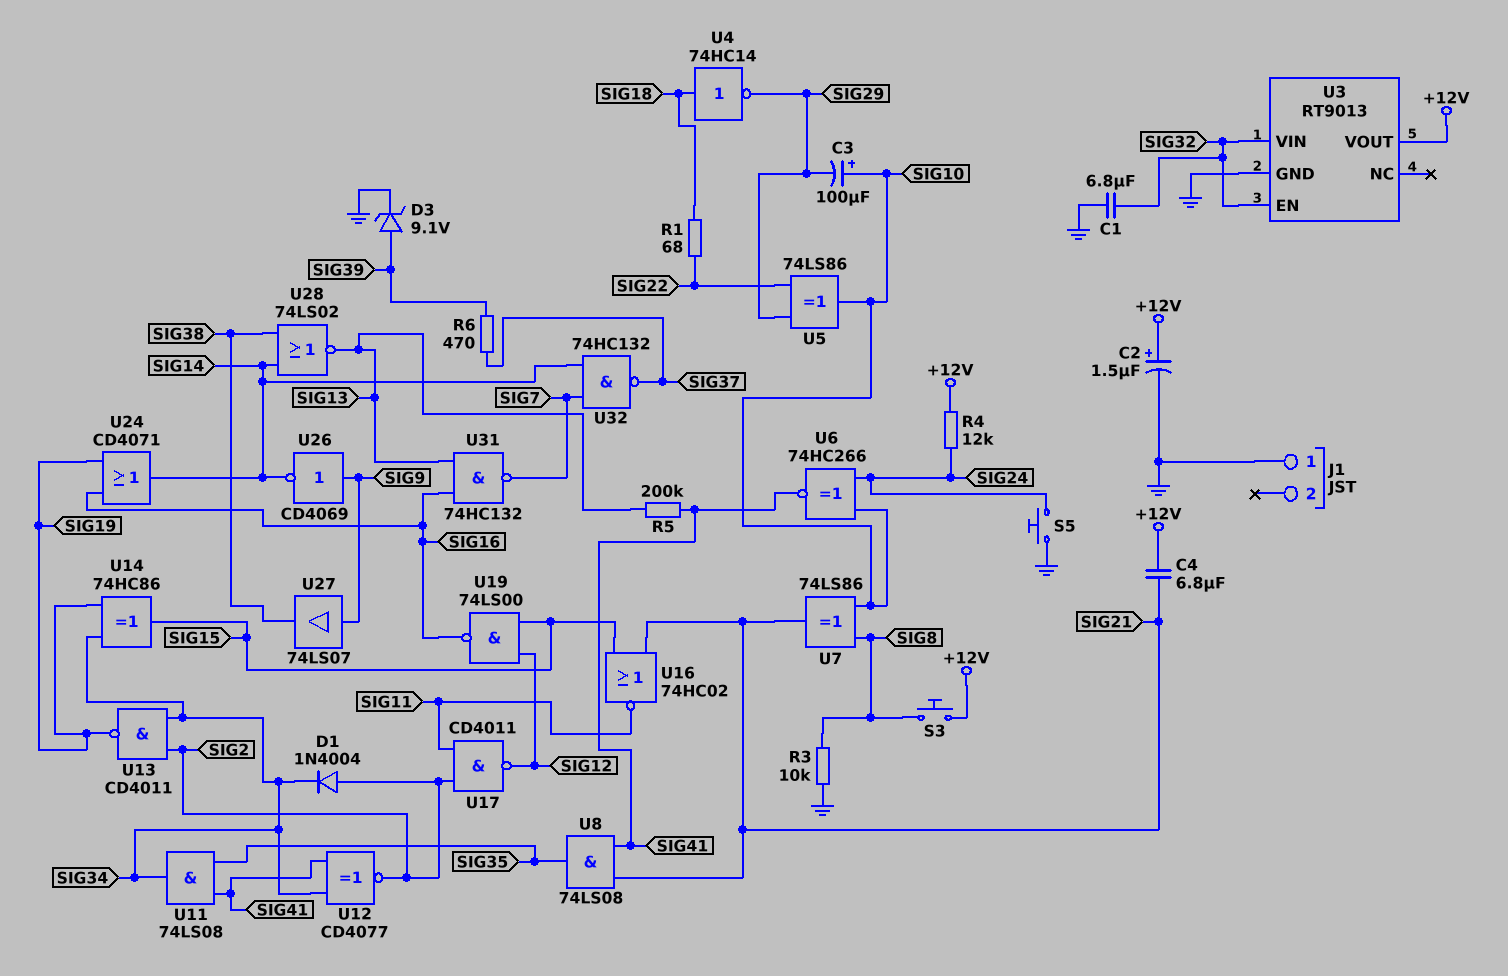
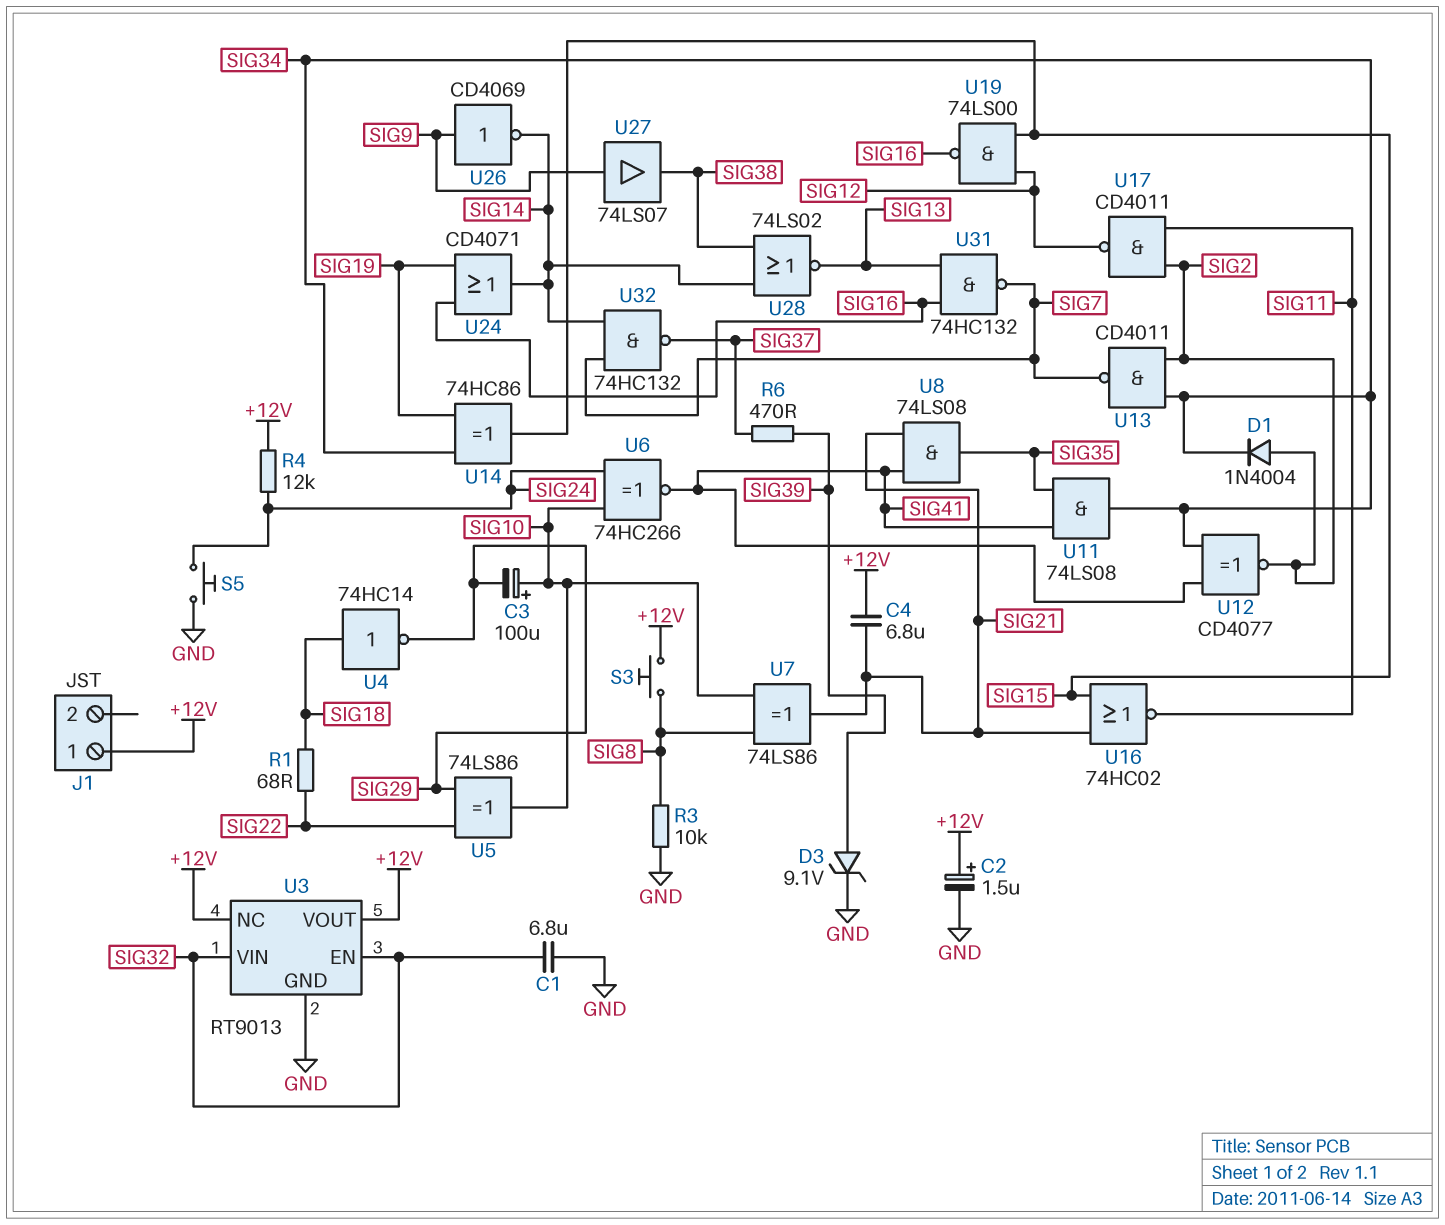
J1 pin 1: GND -> +12V
R5: 200k (SIG13, SIG41) -> none
U3 pin NC: none -> +12V
U13: NAND CD4011 (in SIG2, in SIG34, out SIG19) -> NAND CD4011 (in SIG2, in SIG34, out SIG7)

